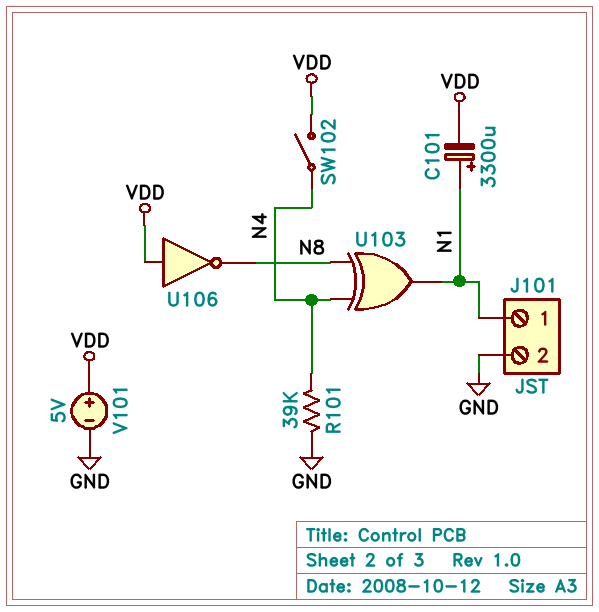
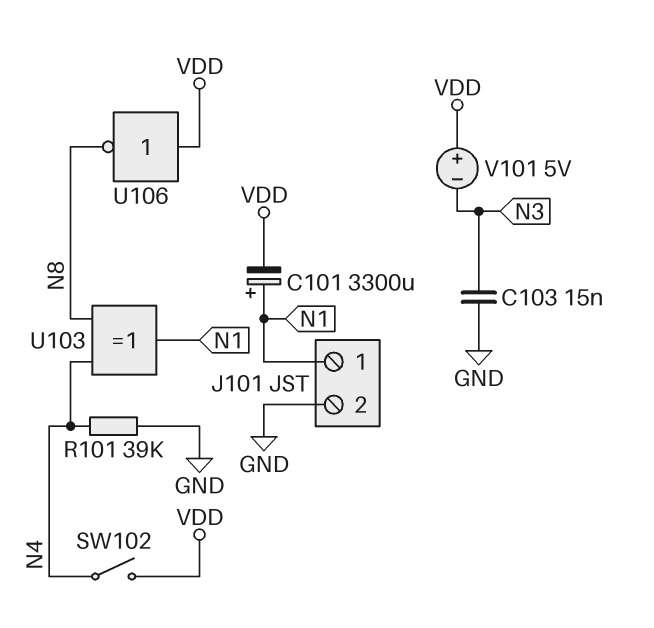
C103: none -> 15nF (GND, N3)
V101: 5V (plus VDD, minus GND) -> 5V (plus VDD, minus N3)

